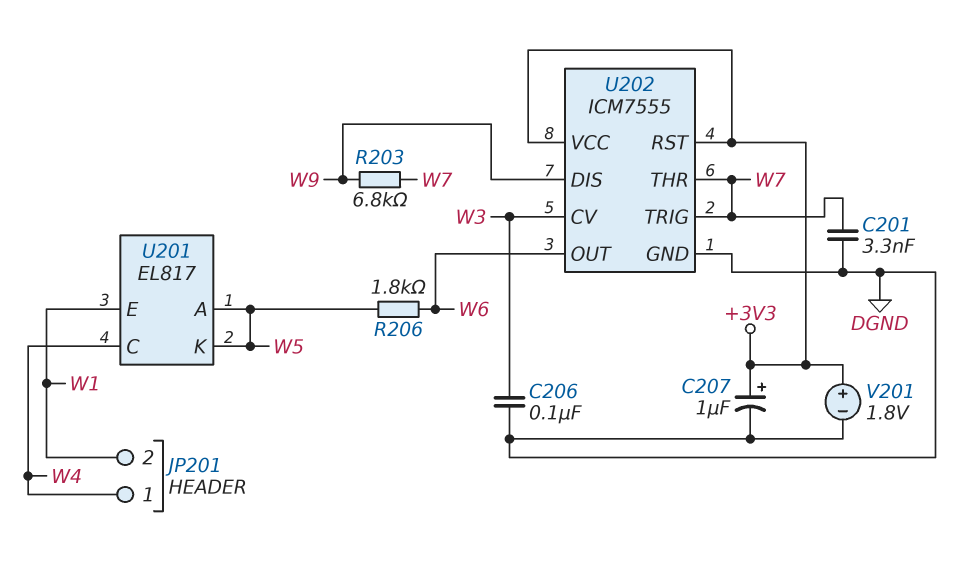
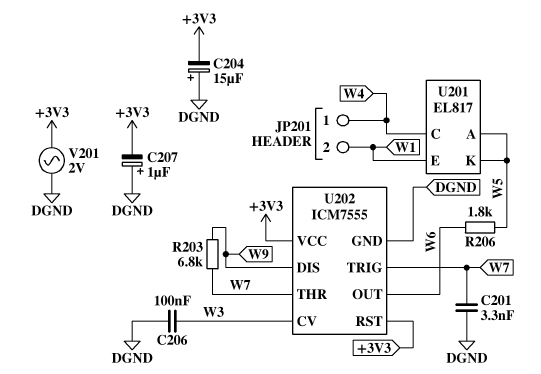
C204: none -> 15uF (plus DGND, minus +3V3)
C207: 1uF (plus +3V3, minus DGND) -> 1uF (plus DGND, minus +3V3)
V201: 1.8V (plus +3V3, minus DGND) -> AC 2V (+3V3, DGND)

